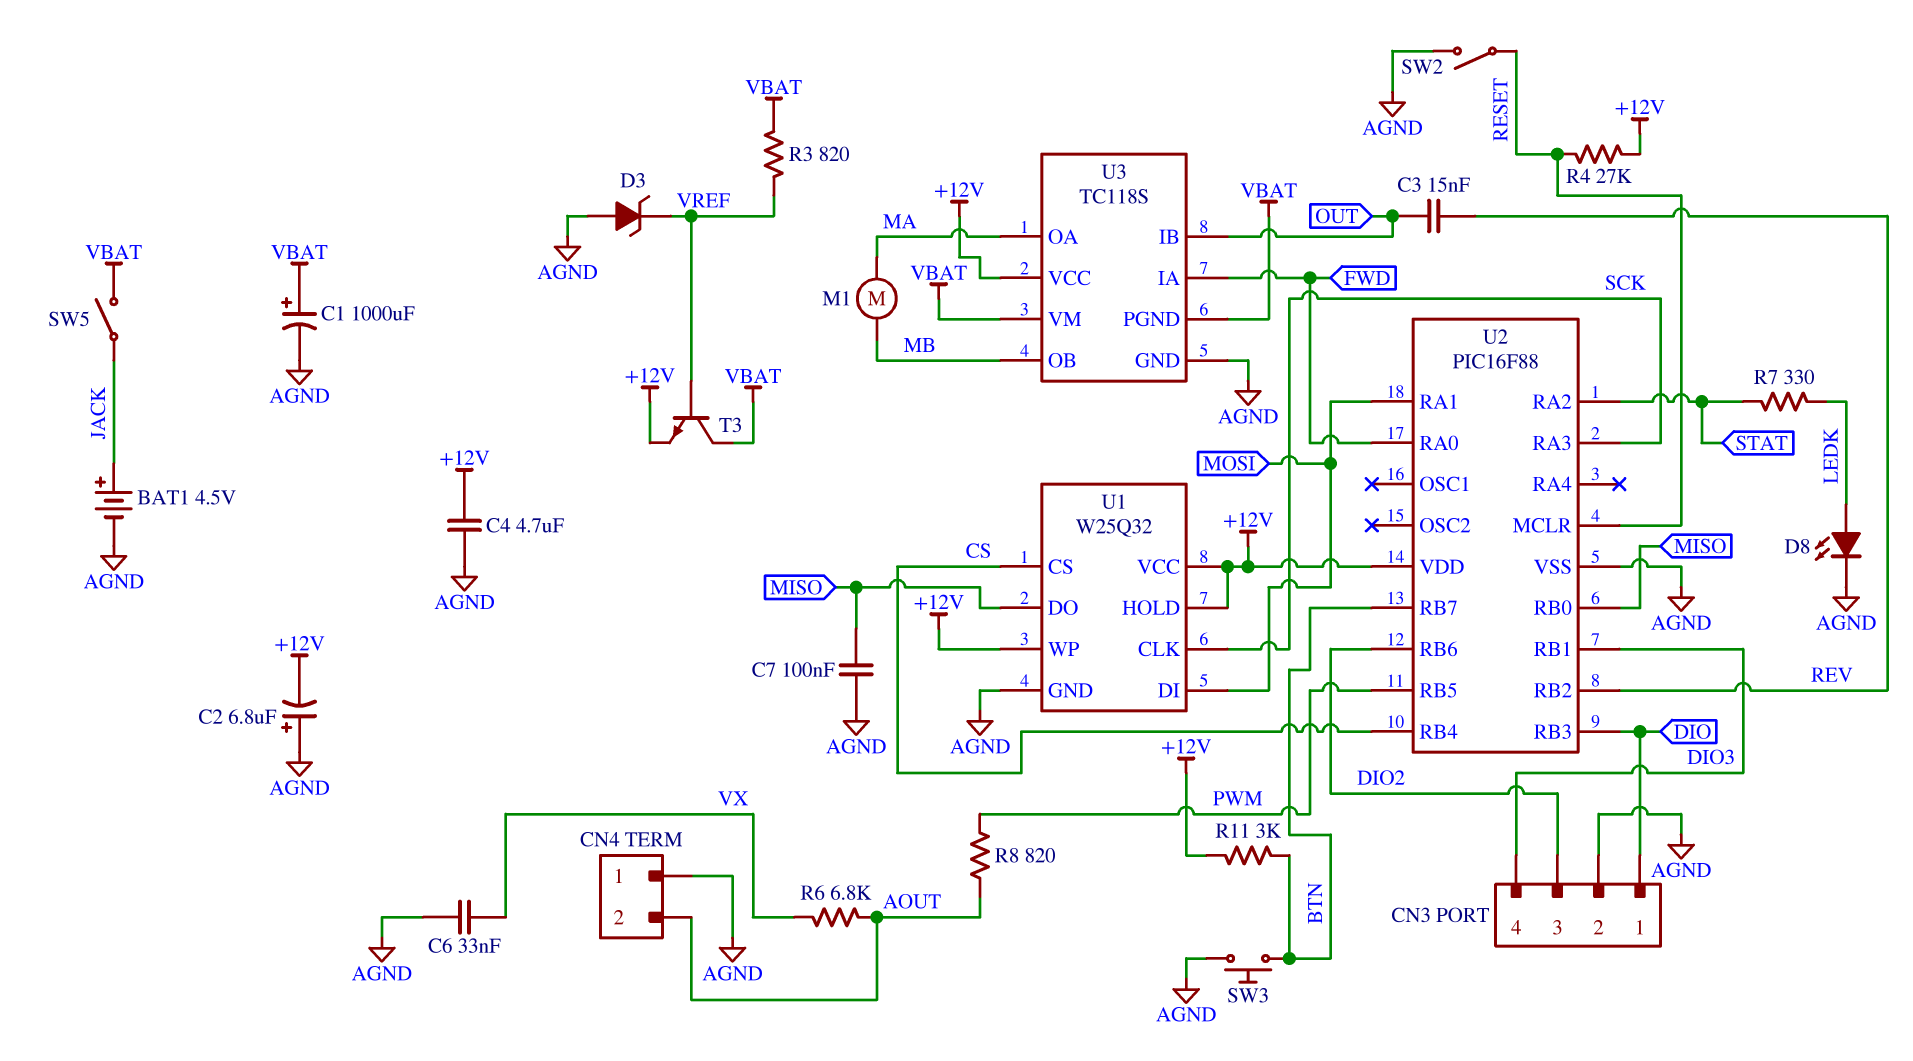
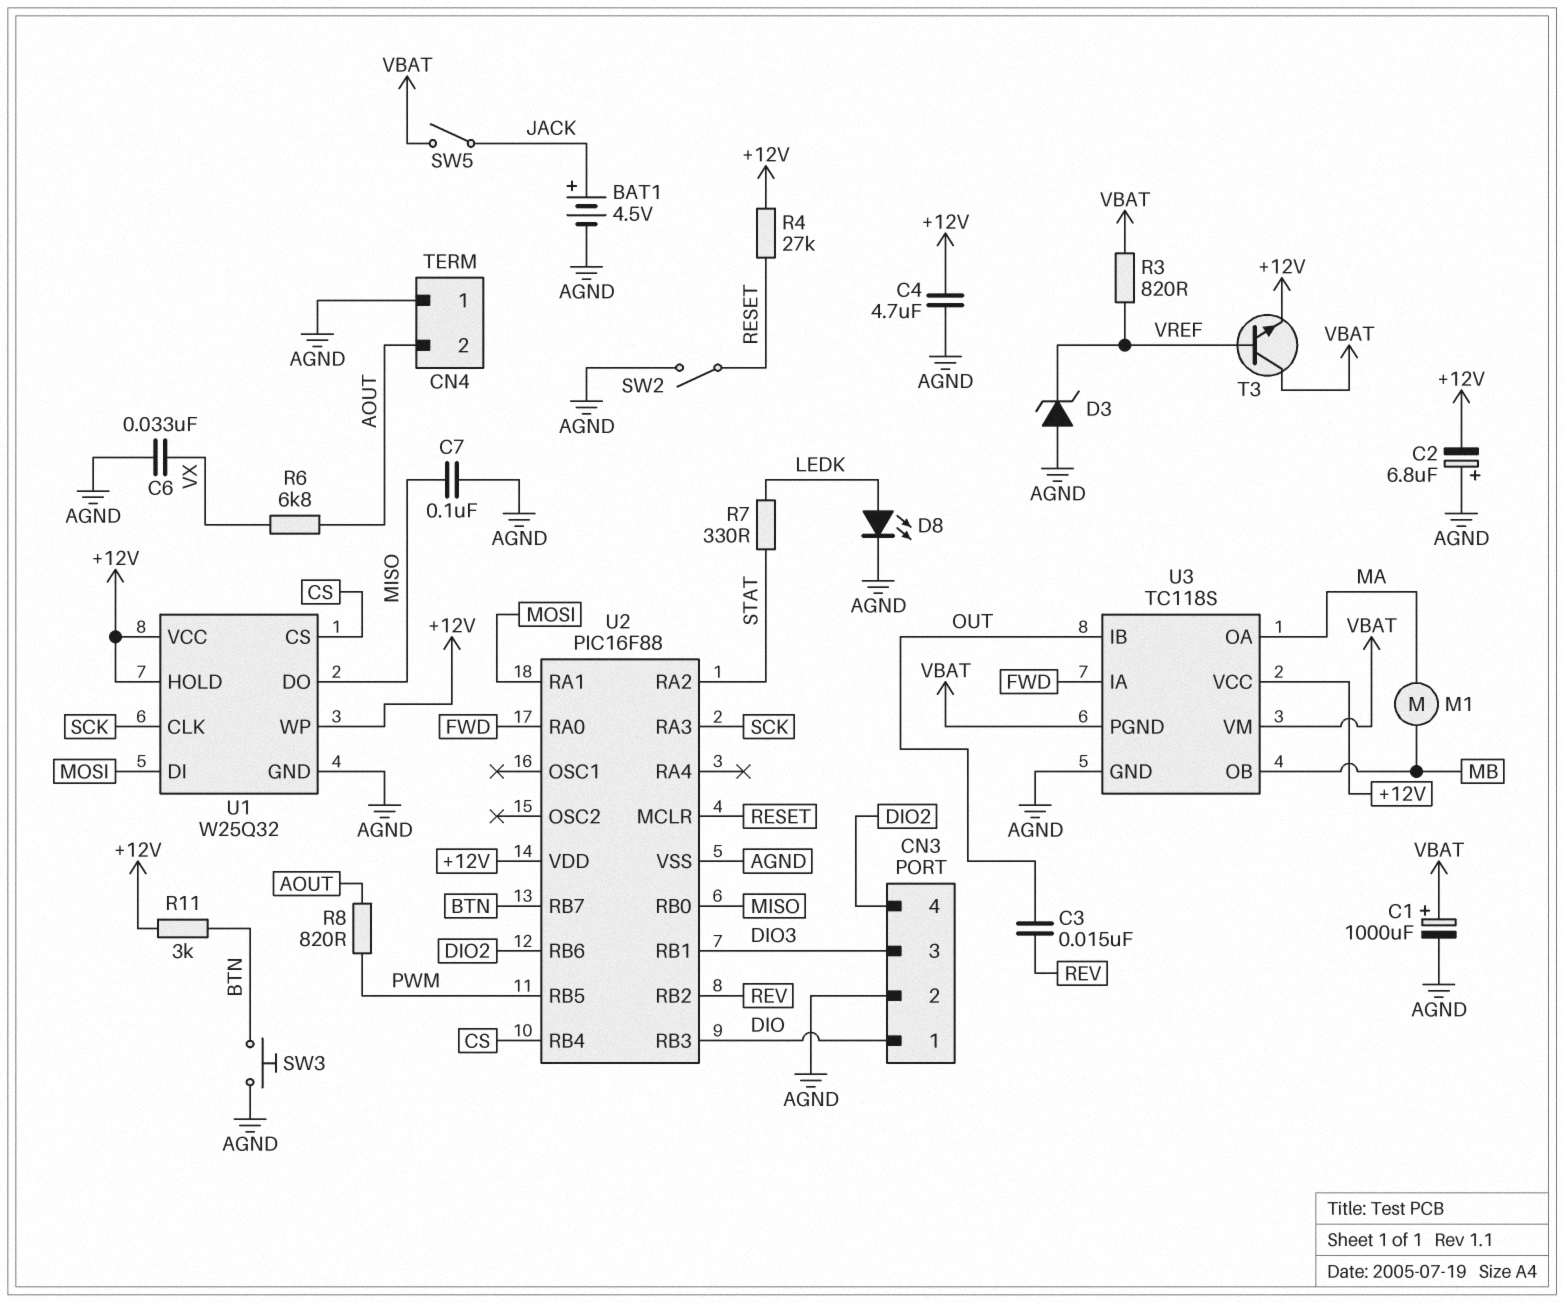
CN3 pin 3: DIO2 -> DIO3
CN3 pin 4: DIO3 -> DIO2

